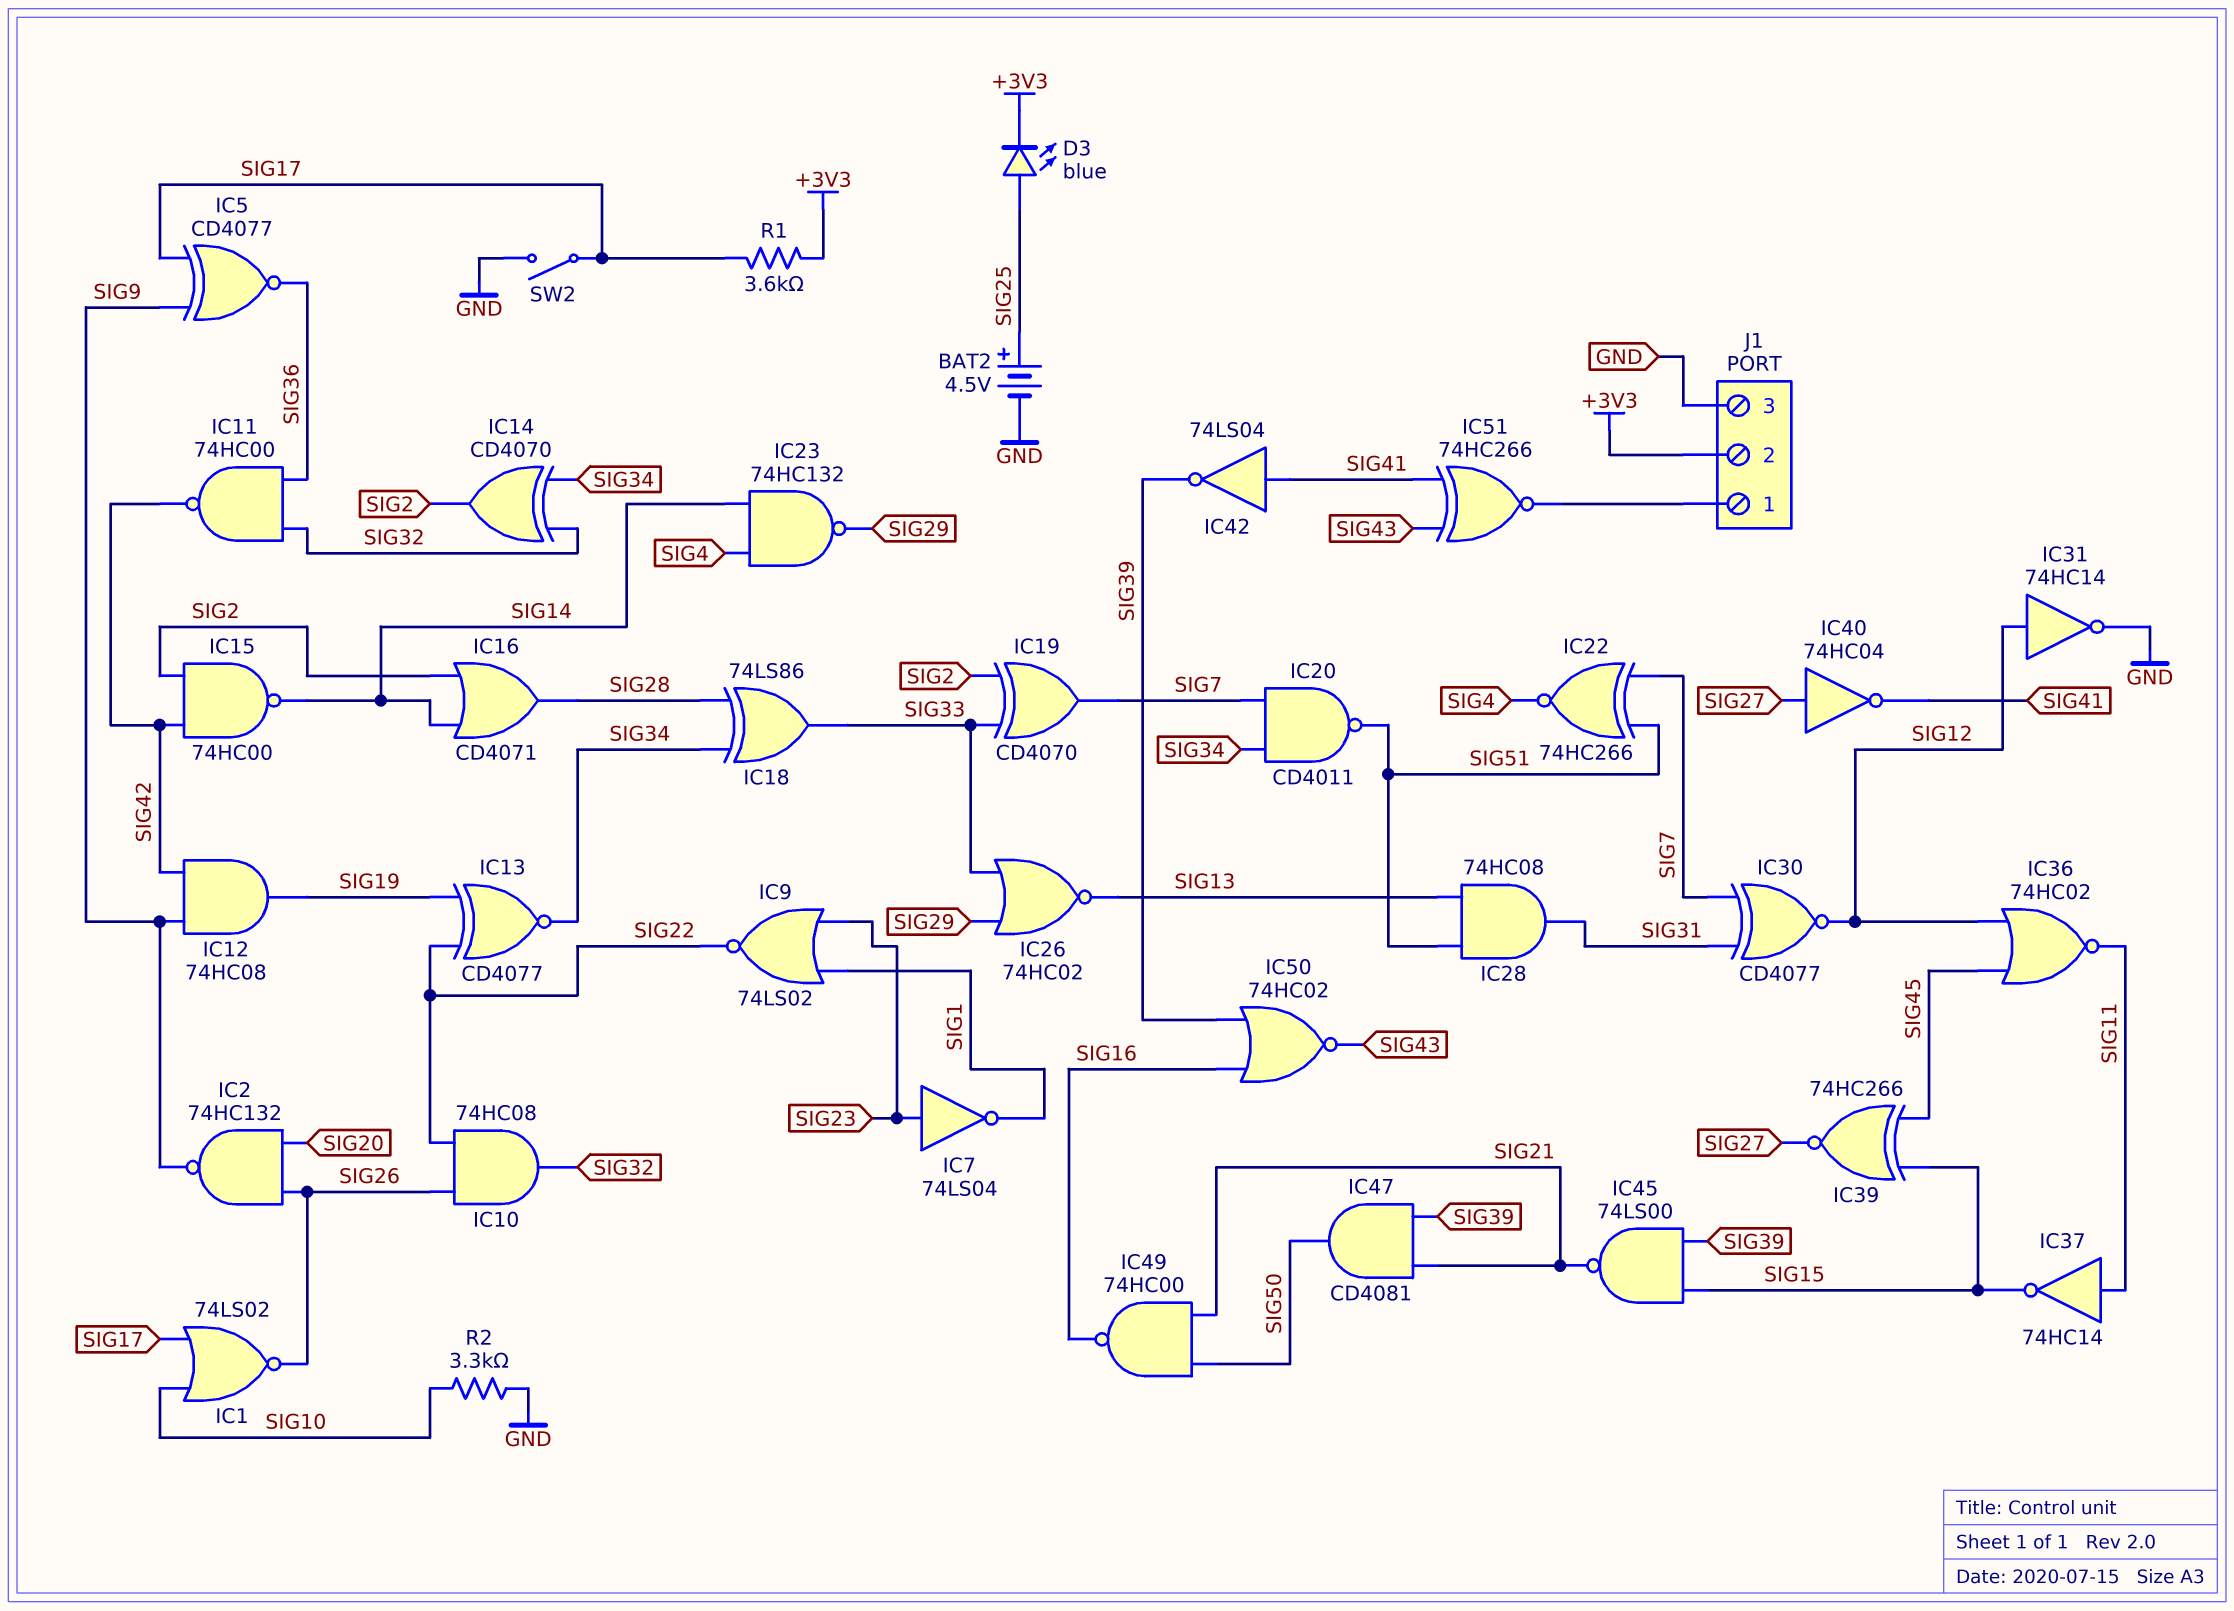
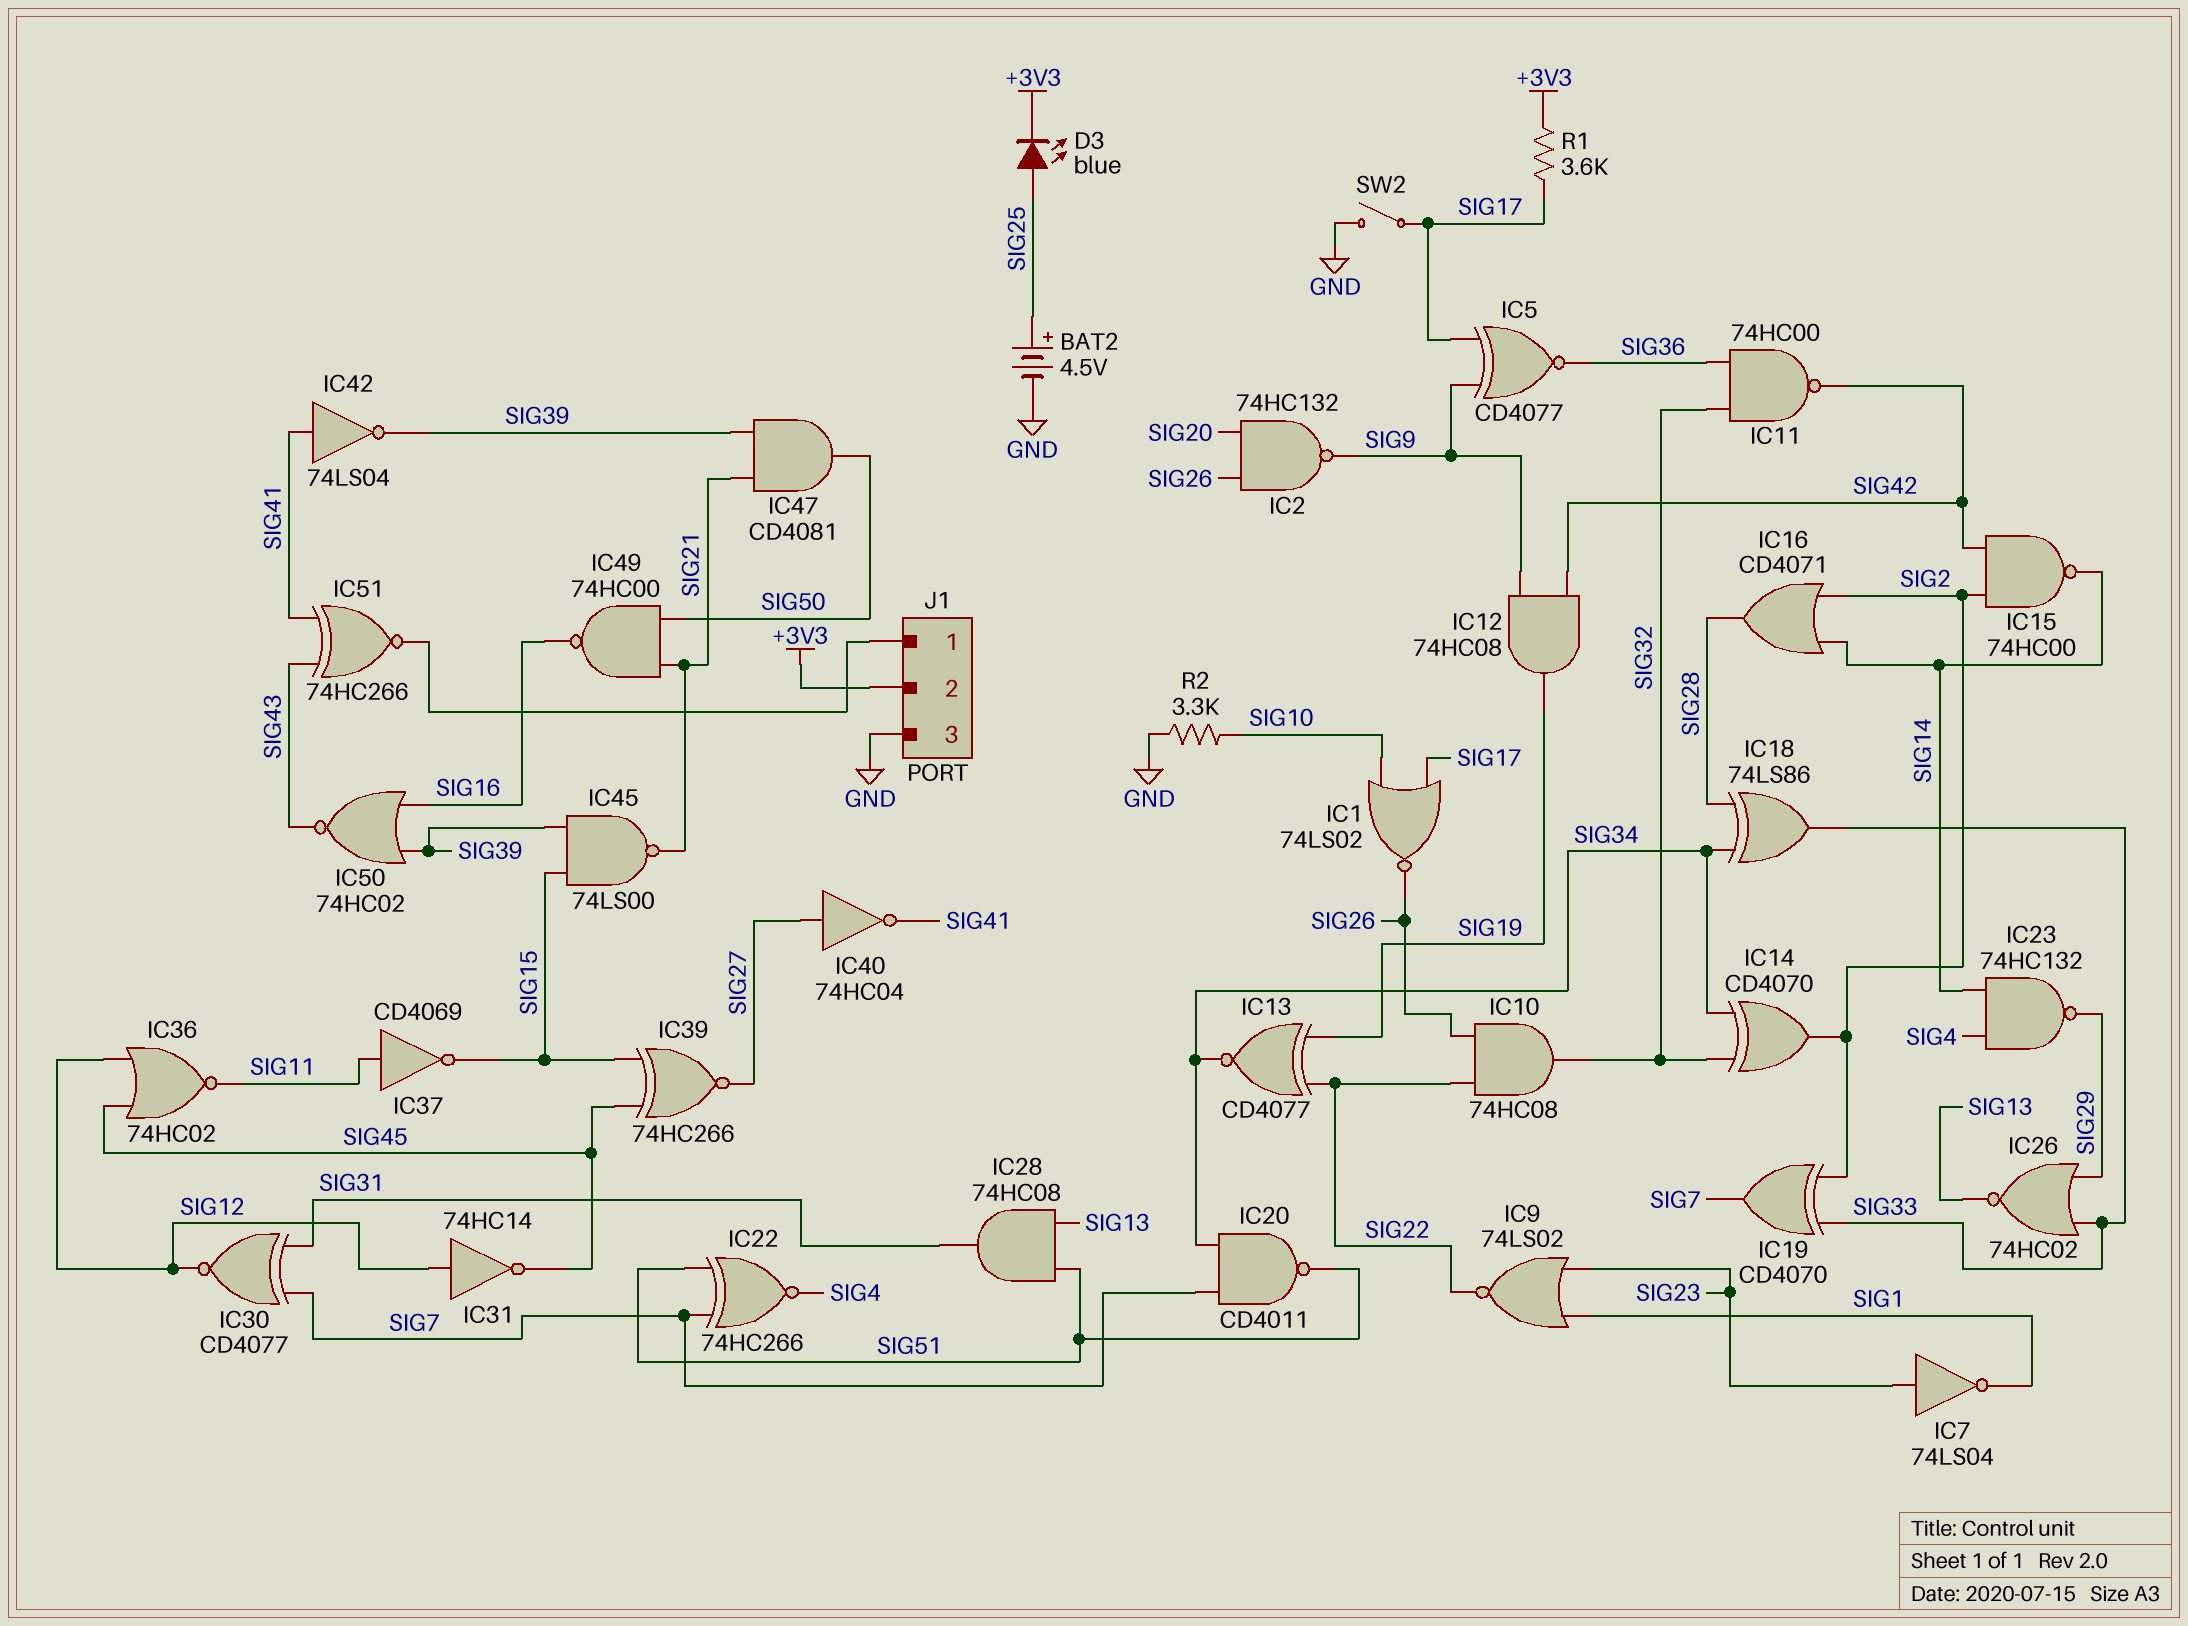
IC31: NOT 74HC14 (in SIG12, out GND) -> NOT 74HC14 (in SIG12, out SIG45)
IC37: NOT 74HC14 (in SIG11, out SIG15) -> NOT CD4069 (in SIG11, out SIG15)

